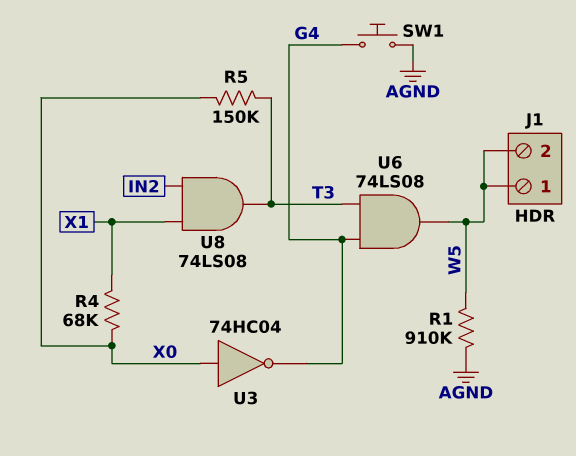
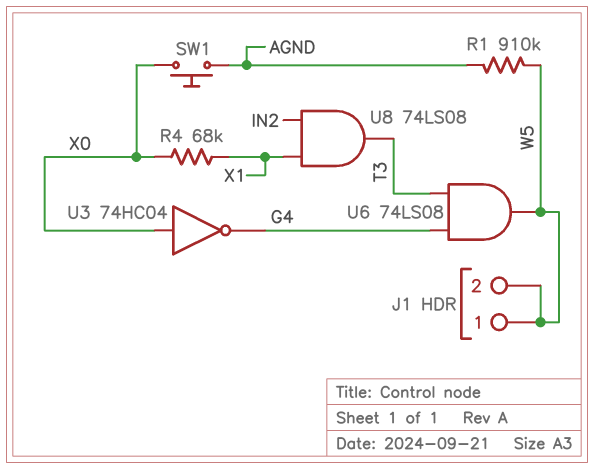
R5: 150k (T3, X0) -> none
SW1: button (AGND, G4) -> button (AGND, X0)

